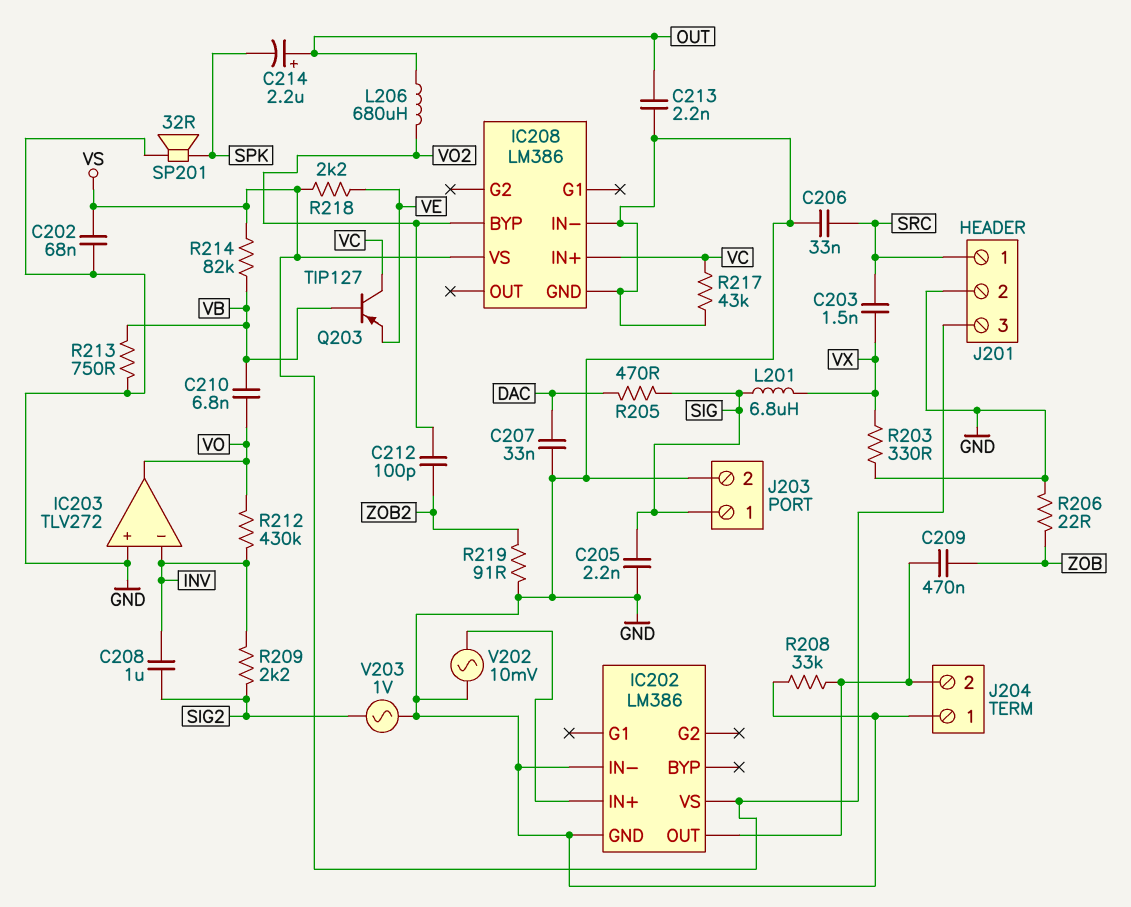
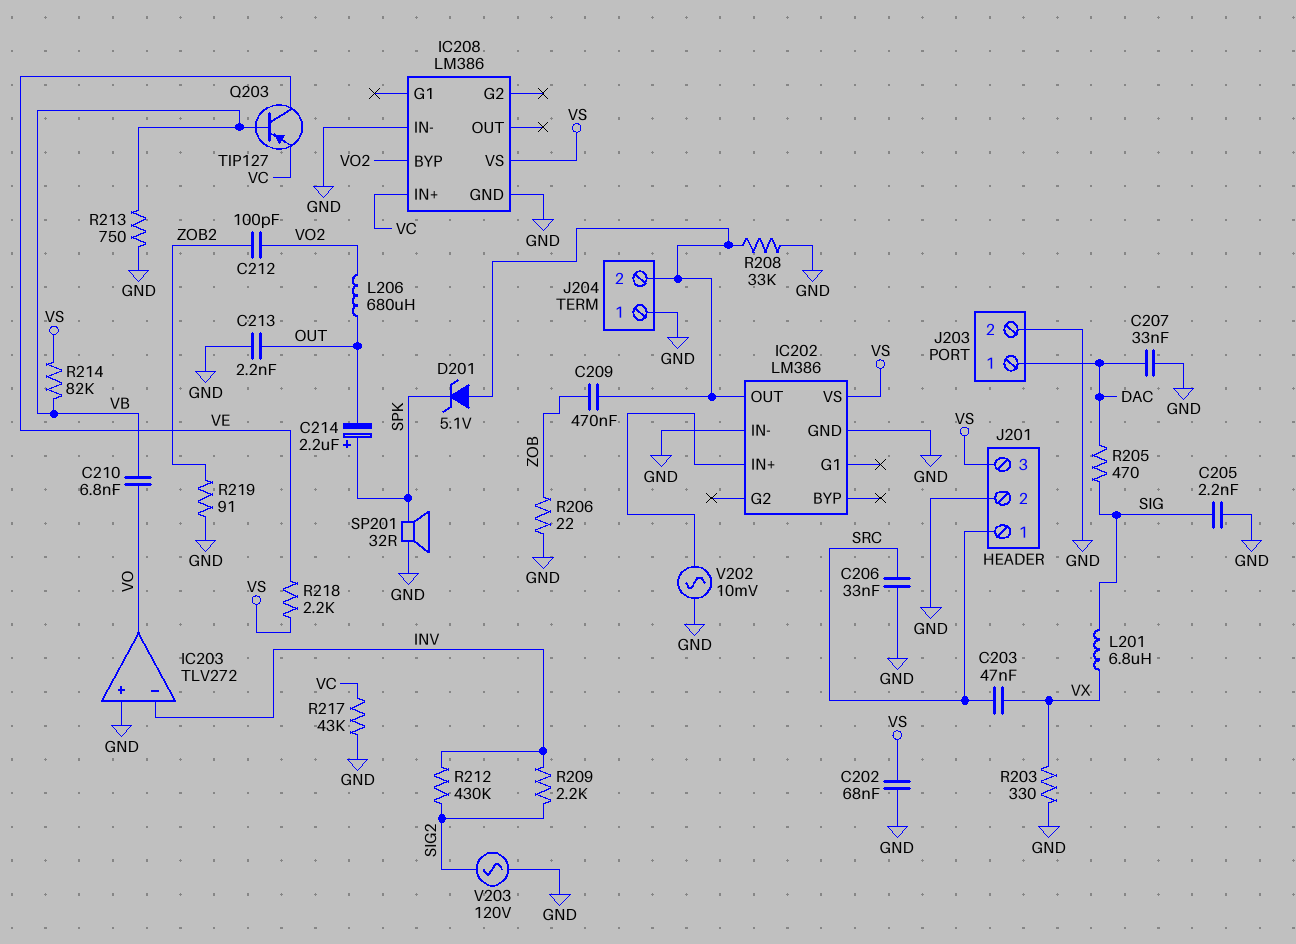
C203: 1.5nF (SRC, VX) -> 47nF (SRC, VX)
C208: 1uF (INV, SIG2) -> none
C214: 2.2uF (plus OUT, minus SPK) -> 2.2uF (plus SPK, minus OUT)
D201: none -> zener 5.1V (A IC202/OUT, K SPK)
J203 pin 1: SIG -> DAC
Q203: PNP TIP127 (B VB, C VC, E VE) -> PNP TIP127 (B VB, C VE, E VC)
R212: 430k (INV, VO) -> 430k (INV, SIG2)
V203: AC 1V (GND, SIG2) -> AC 120V (GND, SIG2)

